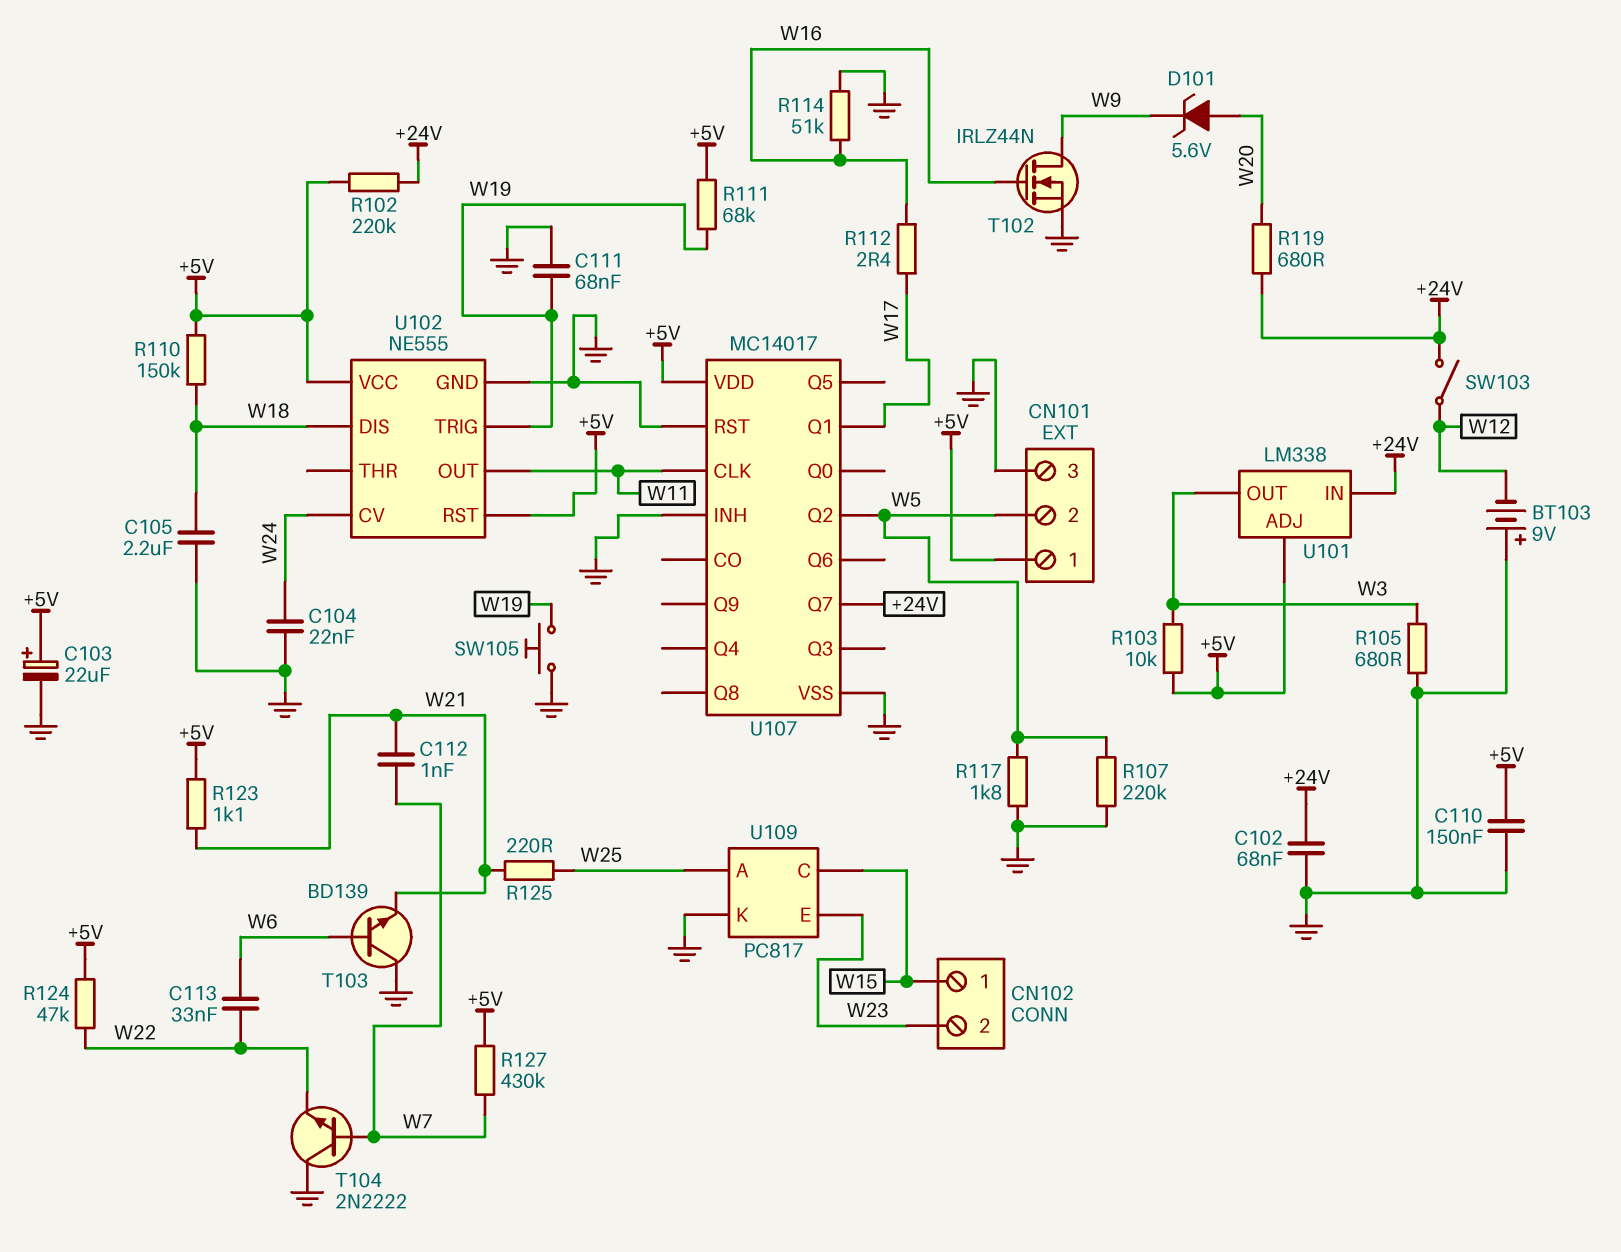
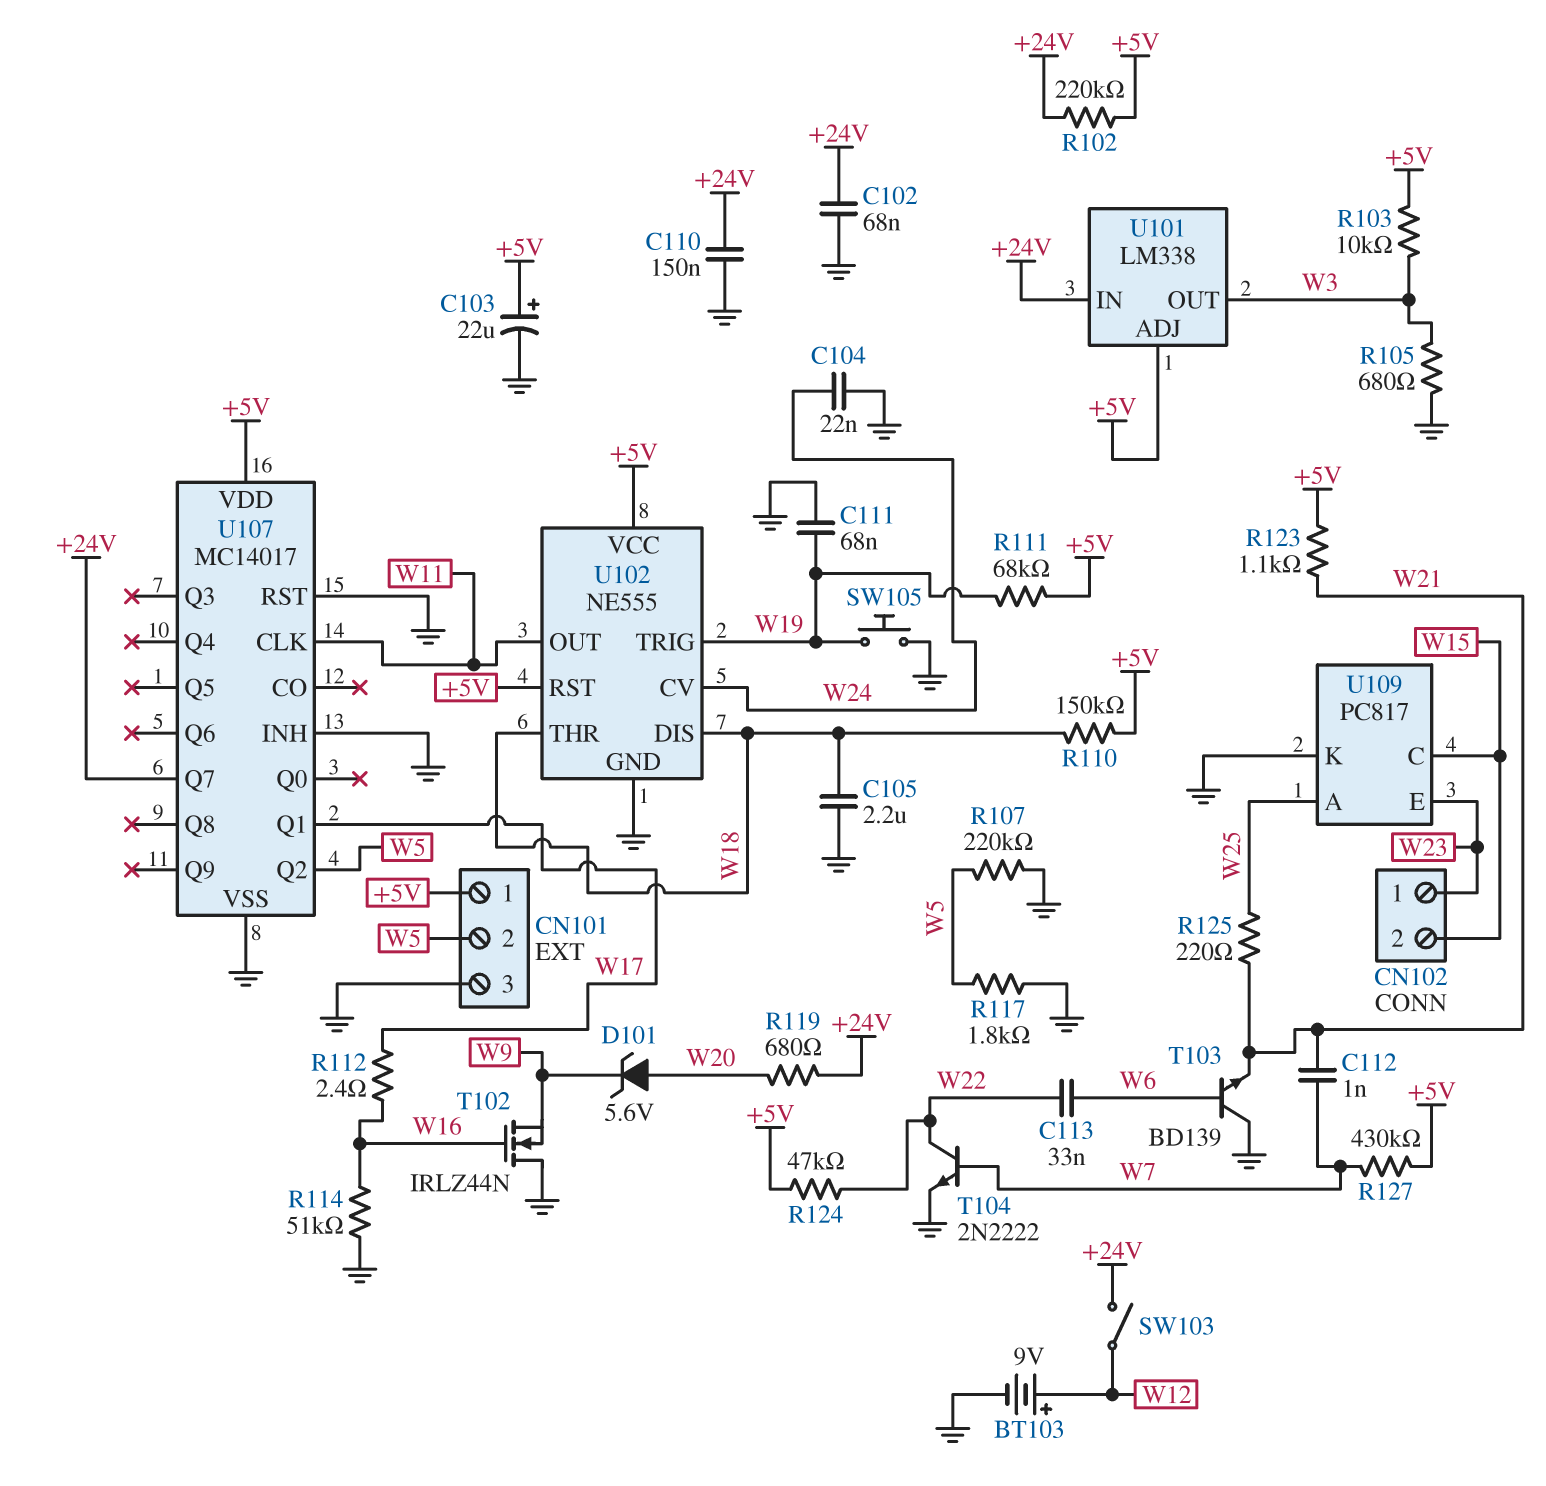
BT103: 9V (plus GND, minus W12) -> 9V (plus W12, minus GND)
C110: 150nF (+5V, GND) -> 150nF (+24V, GND)
CN102 pin 1: W15 -> W23
CN102 pin 2: W23 -> W15
T102: NMOS IRLZ44N (G W16, D W9, S GND) -> NMOS IRLZ44N (G W16, D GND, S W9)
T104: NPN 2N2222 (B W7, C GND, E W22) -> NPN 2N2222 (B W7, C W22, E GND)
U102 pin THR: none -> W18

